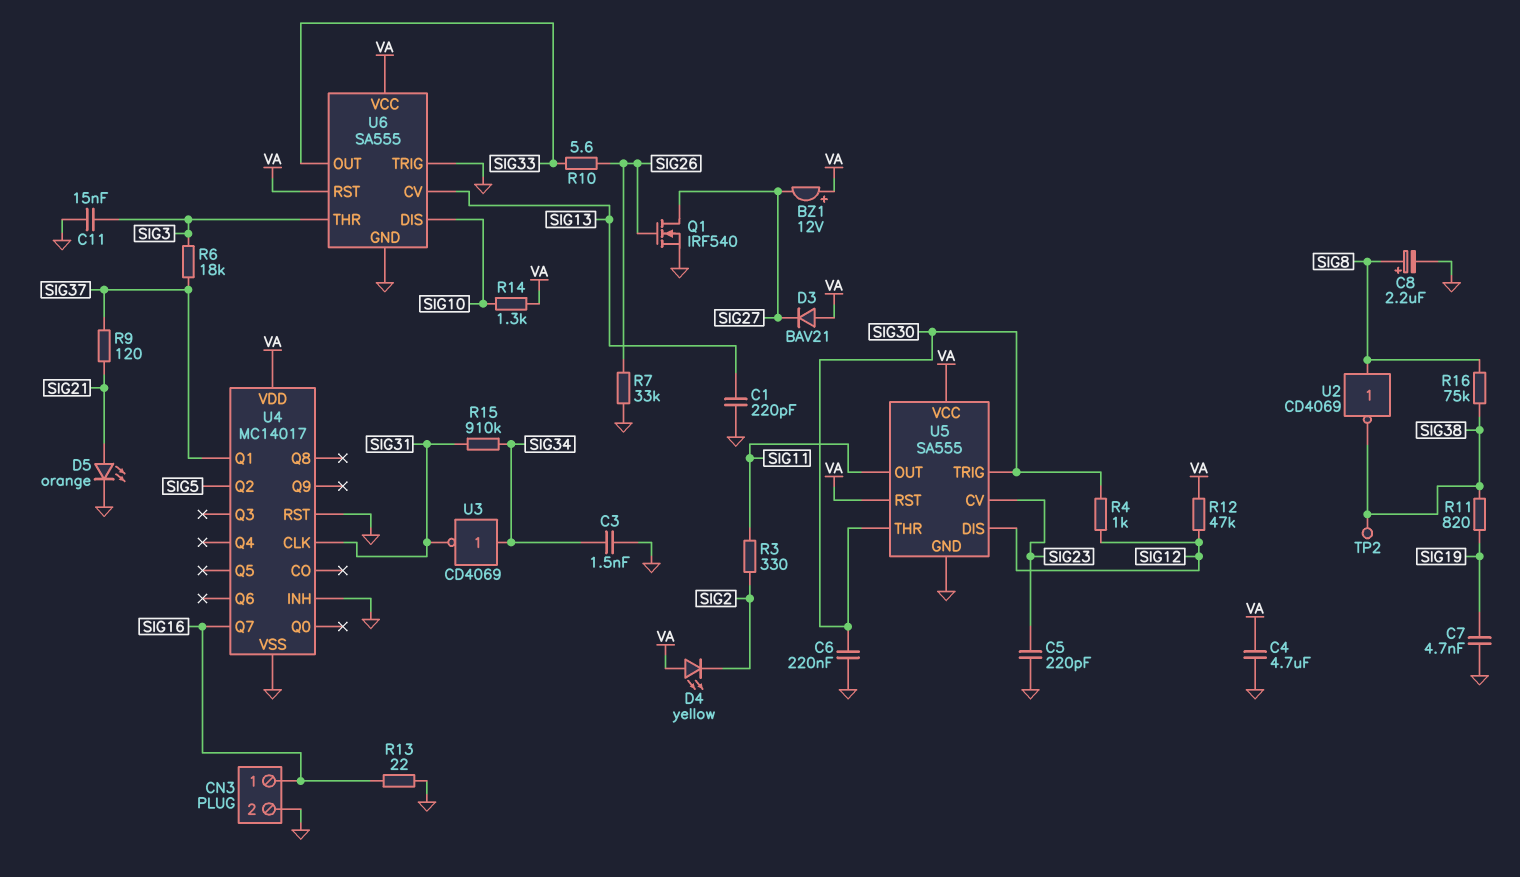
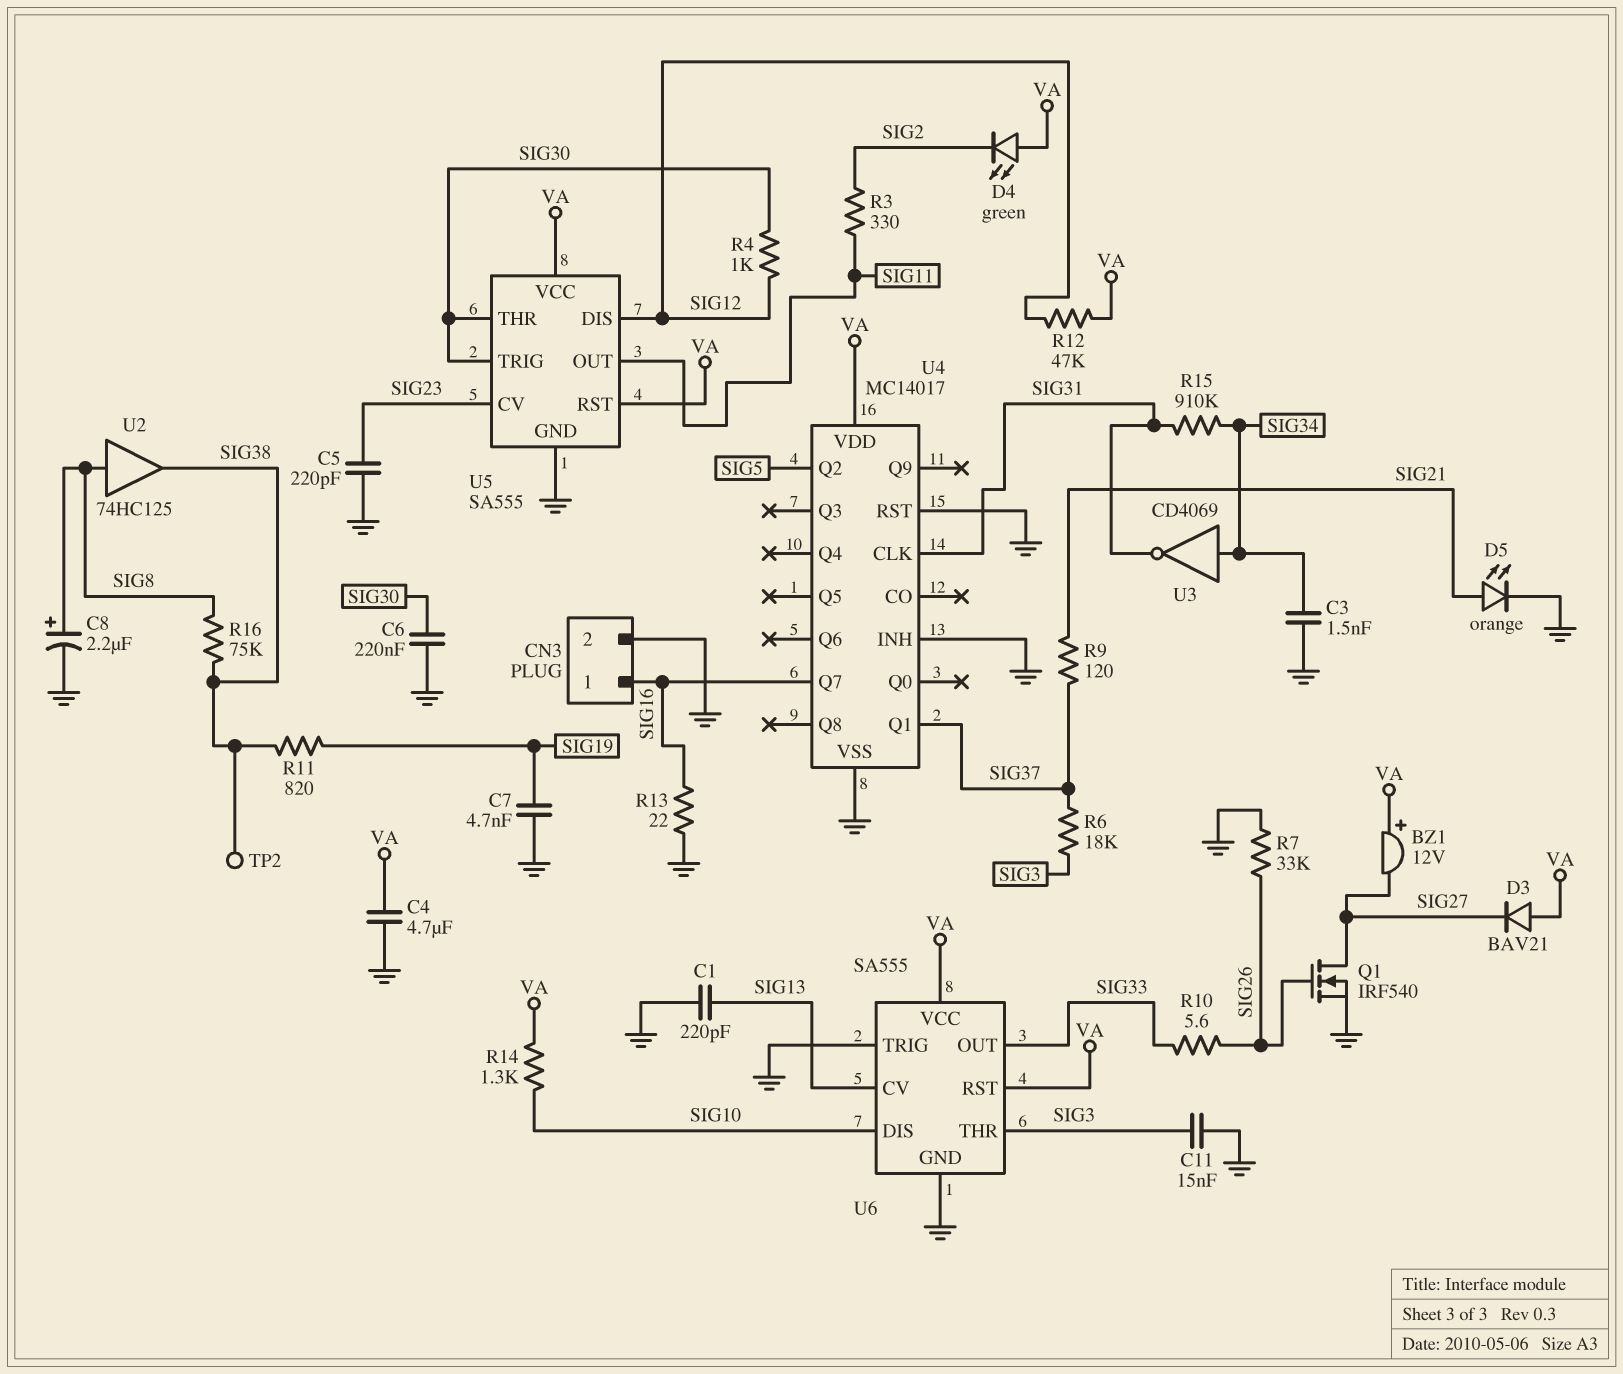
D4: LED yellow (A VA, K SIG2) -> LED green (A VA, K SIG2)
U2: NOT CD4069 (in SIG8, out SIG38) -> buffer 74HC125 (in SIG8, out SIG38)

